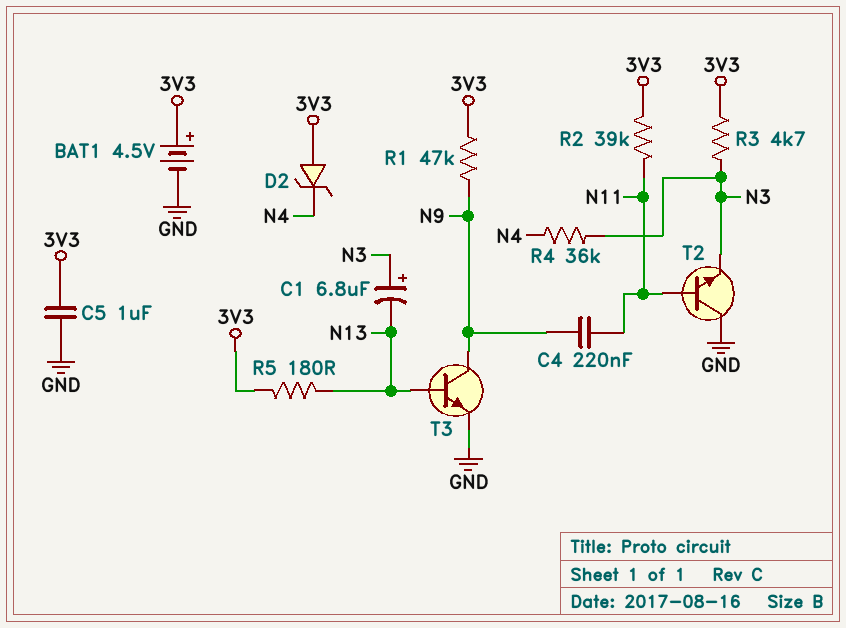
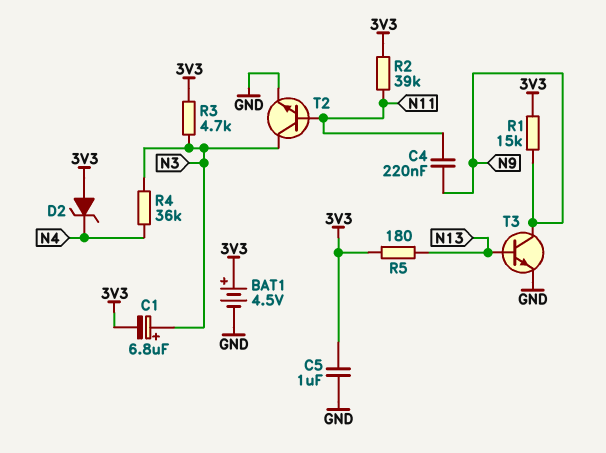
C1: 6.8uF (plus N3, minus N13) -> 6.8uF (plus N3, minus 3V3)
R1: 47k (3V3, N9) -> 15k (3V3, N9)
T2: NPN (B N11, C GND, E N3) -> NPN (B N11, C N3, E GND)

